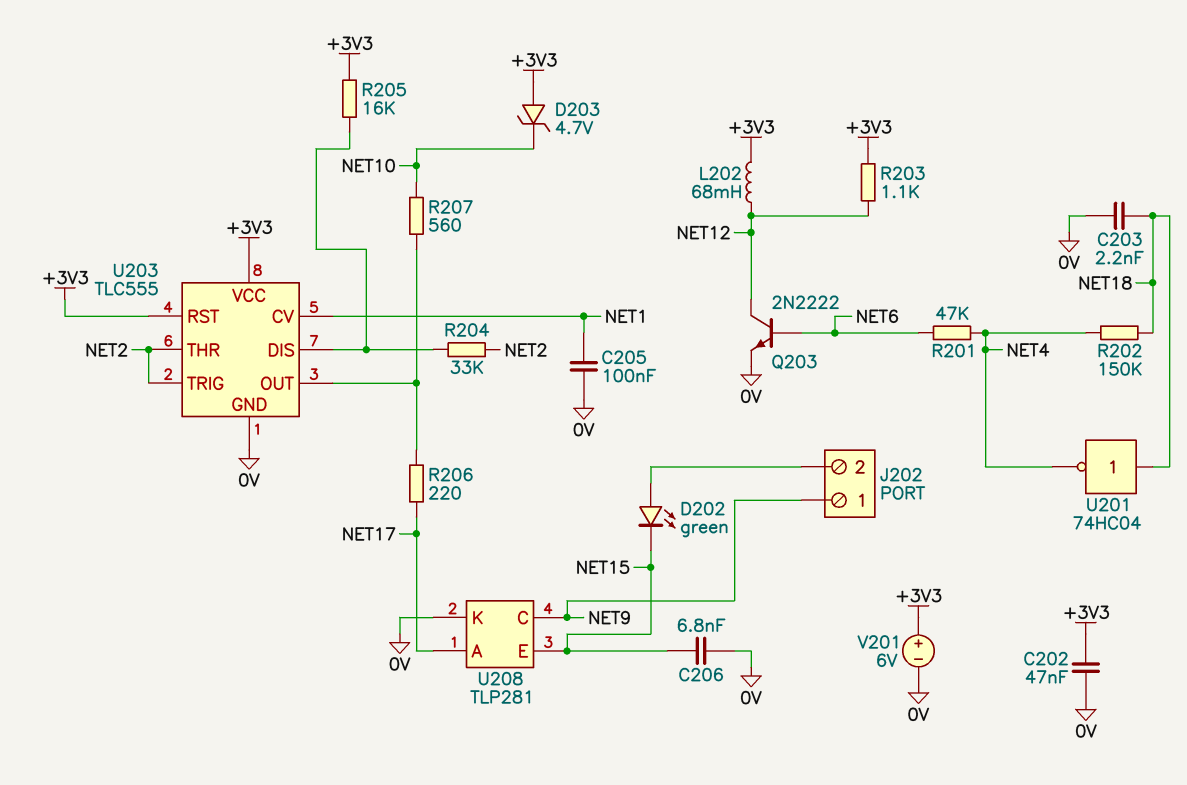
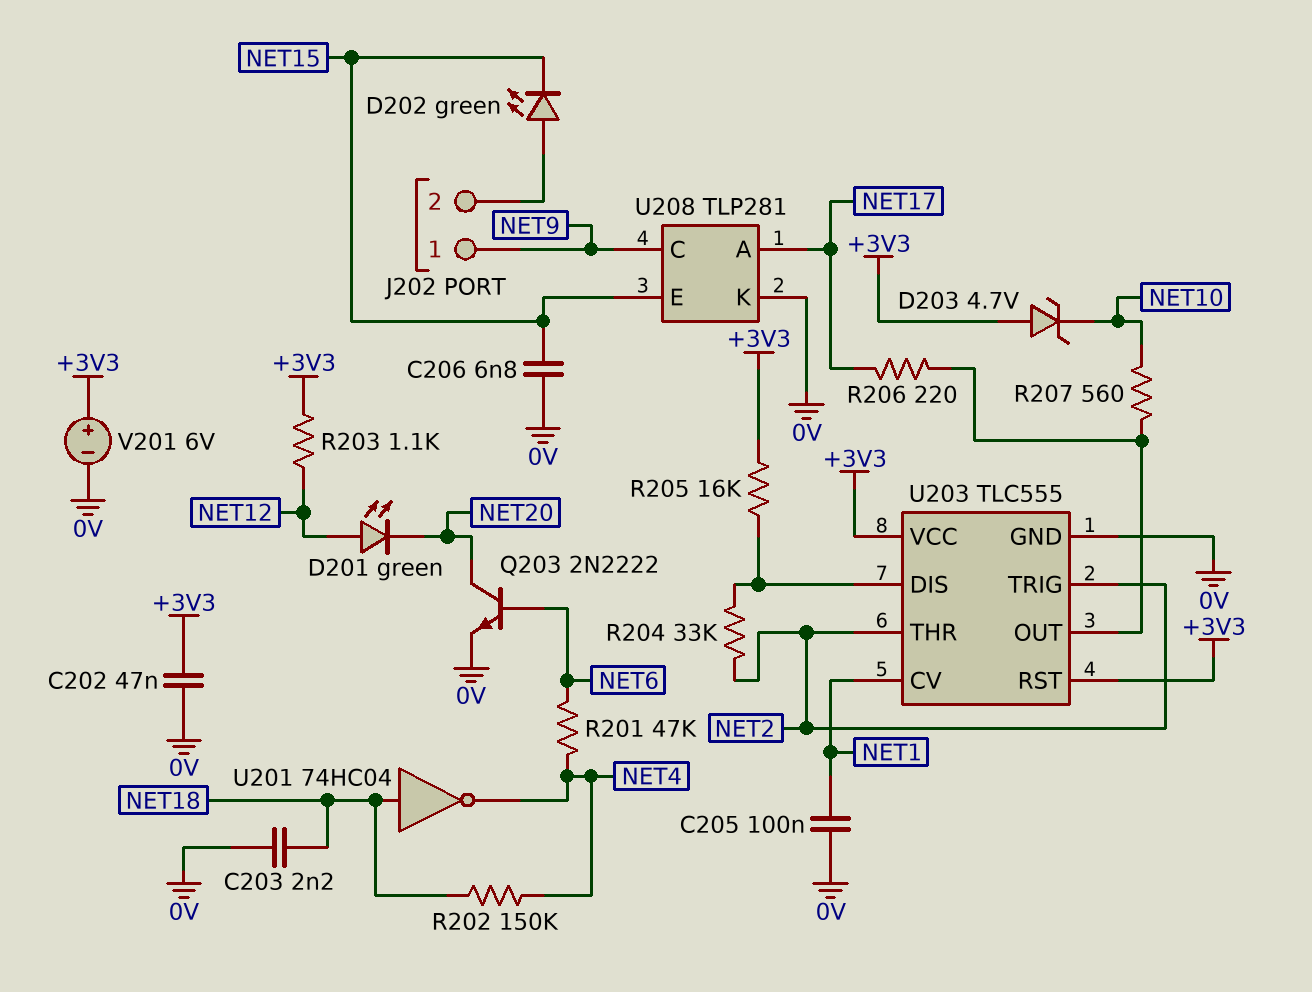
D201: none -> LED green (A NET12, K NET20)
L202: 68mH (+3V3, NET12) -> none
Q203: NPN 2N2222 (B NET6, C NET12, E 0V) -> NPN 2N2222 (B NET6, C NET20, E 0V)

